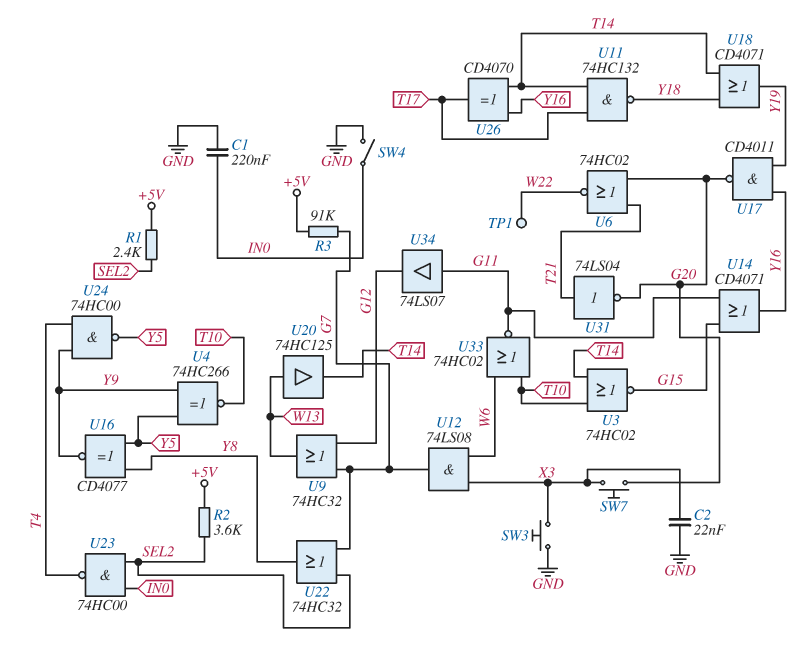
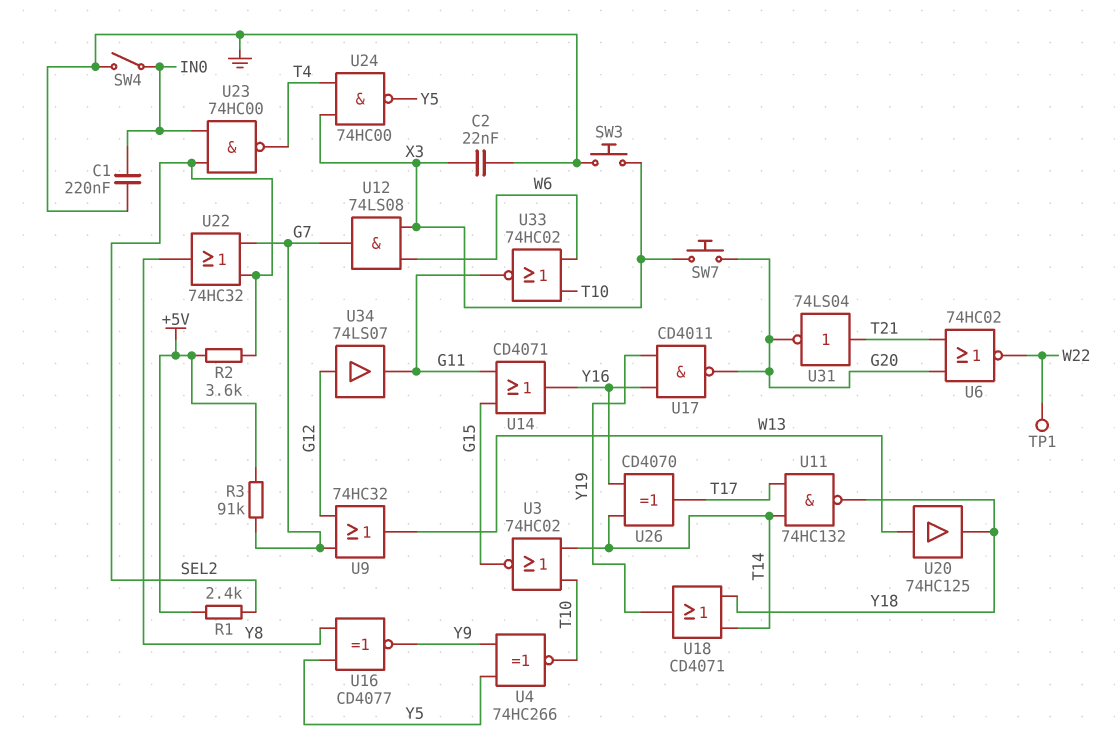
U20: buffer 74HC125 (in W13, out T14) -> buffer 74HC125 (in W13, out Y18)
U24: NAND 74HC00 (in T4, in Y9, out Y5) -> NAND 74HC00 (in T4, in X3, out Y5)
U34: buffer 74LS07 (in G11, out G12) -> buffer 74LS07 (in G12, out G11)

